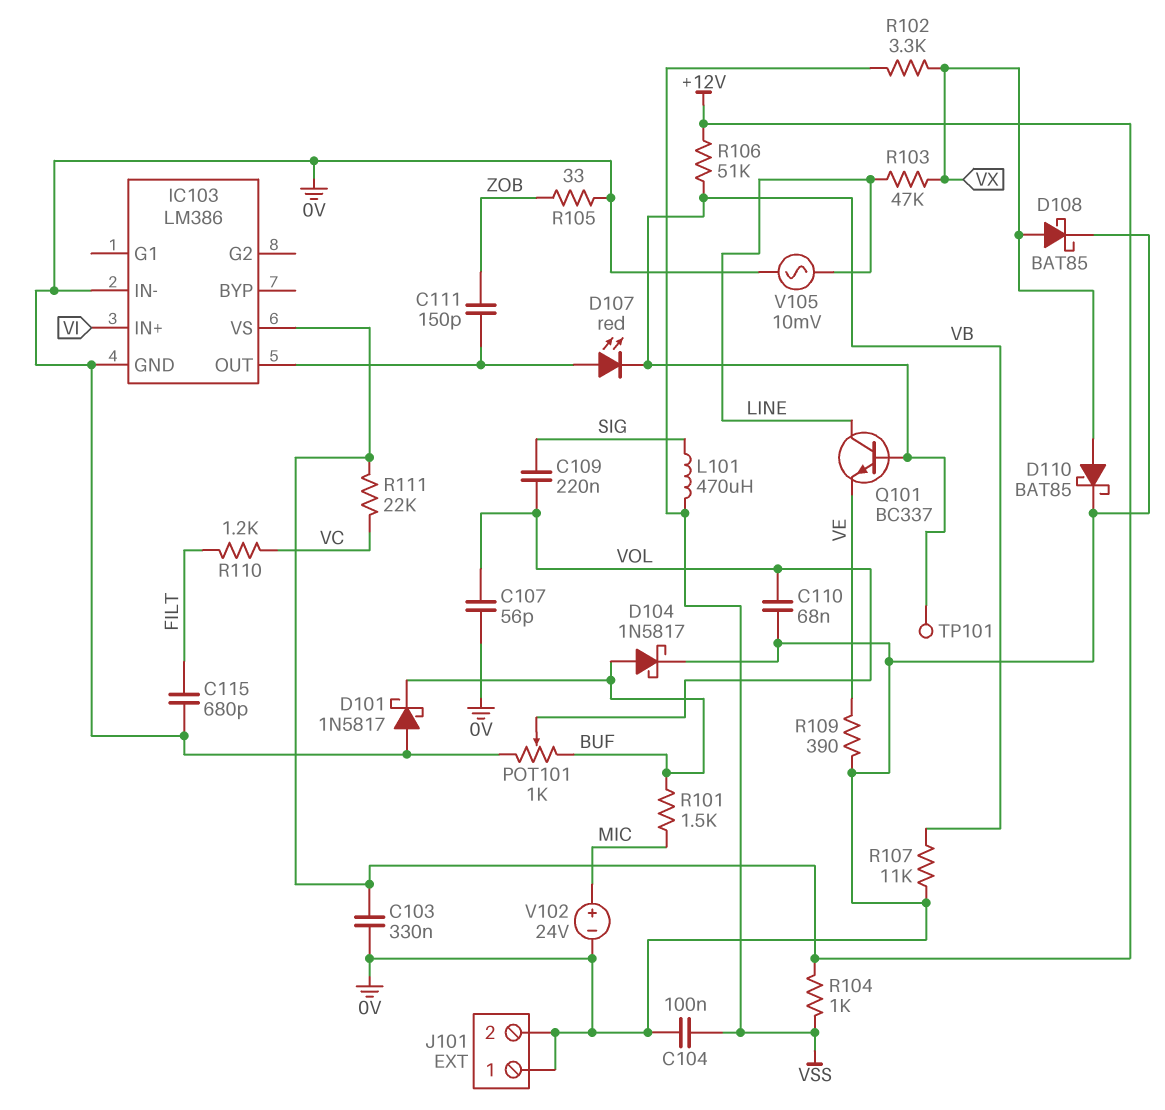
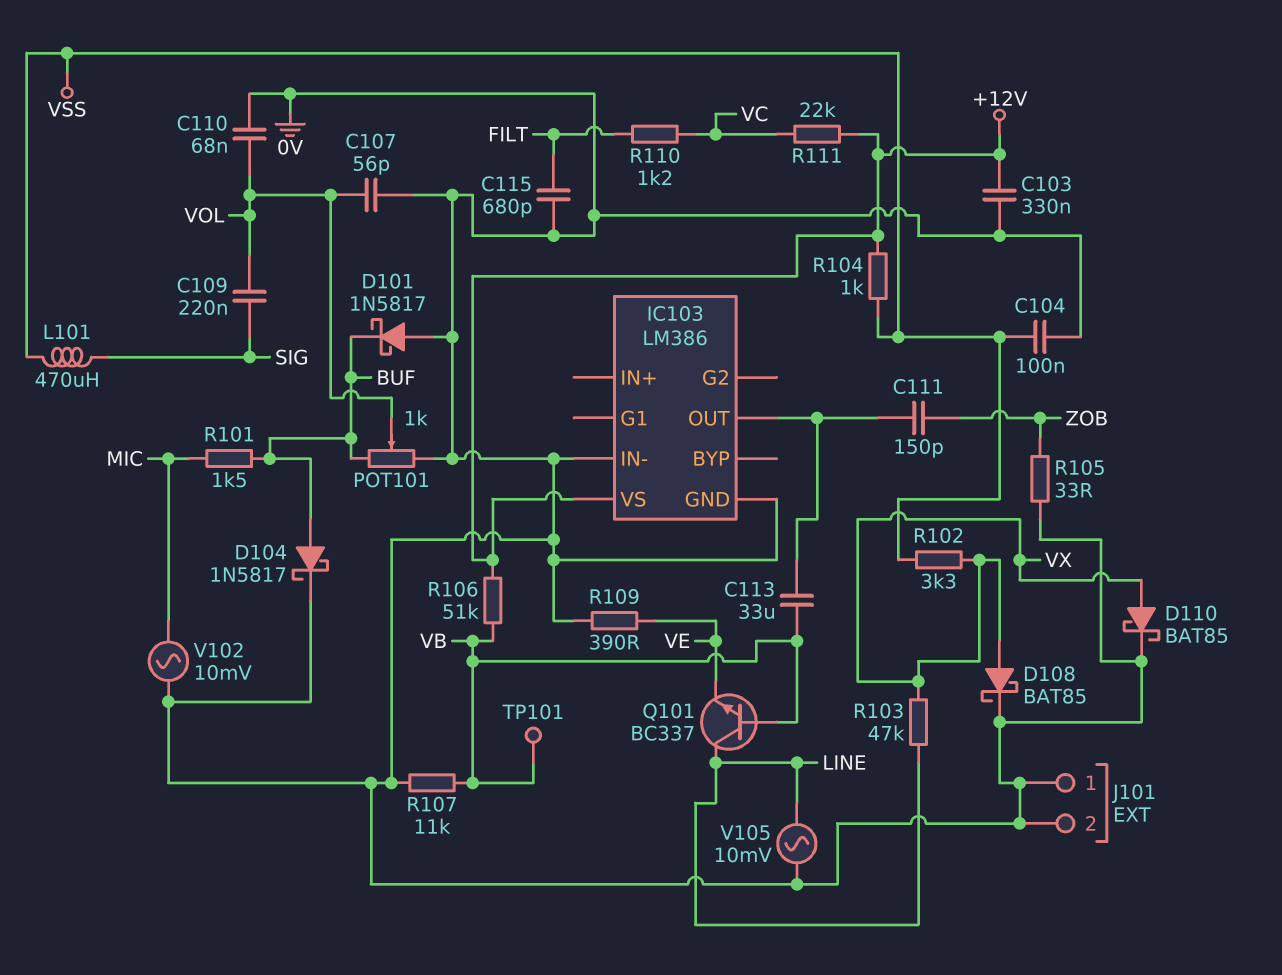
C113: none -> 33uF (IC103/OUT, VB)
D107: LED red (A IC103/OUT, K VB) -> none
IC103 pin IN+: VI -> none
V102: 24V (plus MIC, minus 0V) -> AC 10mV (0V, MIC)

